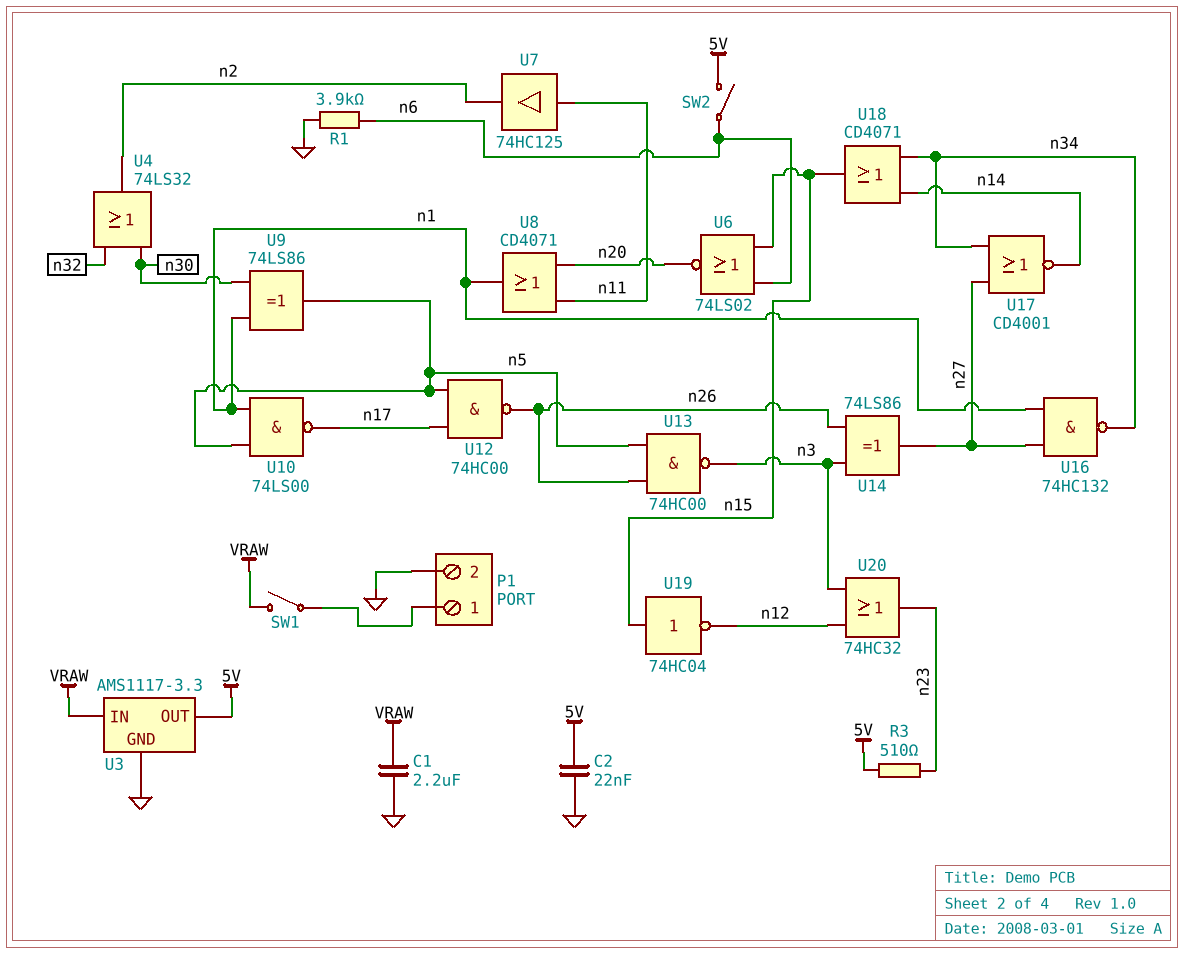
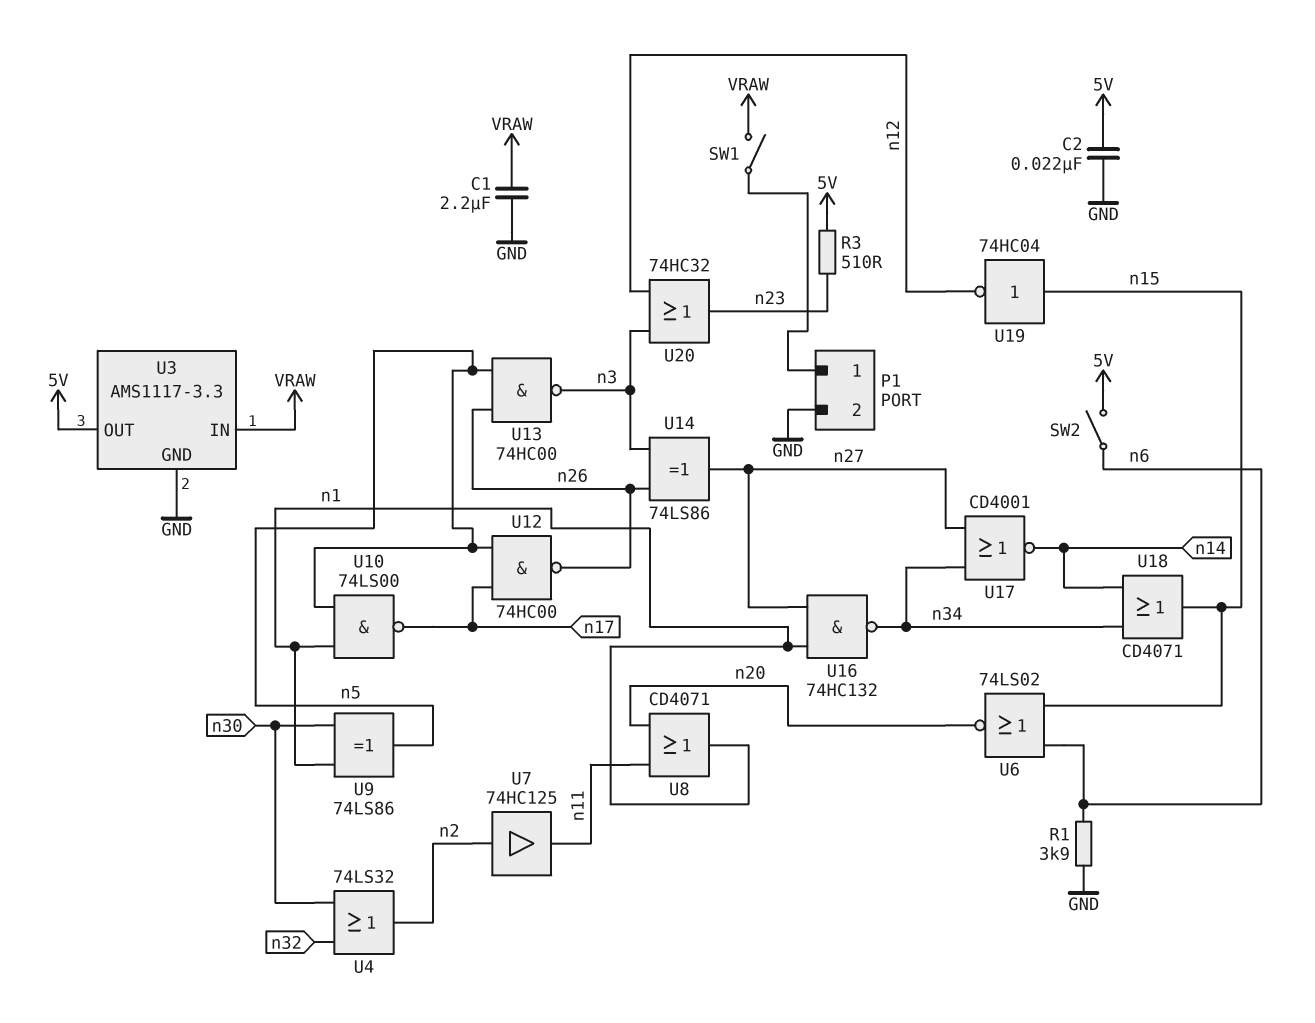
U7: buffer 74HC125 (in n11, out n2) -> buffer 74HC125 (in n2, out n11)

